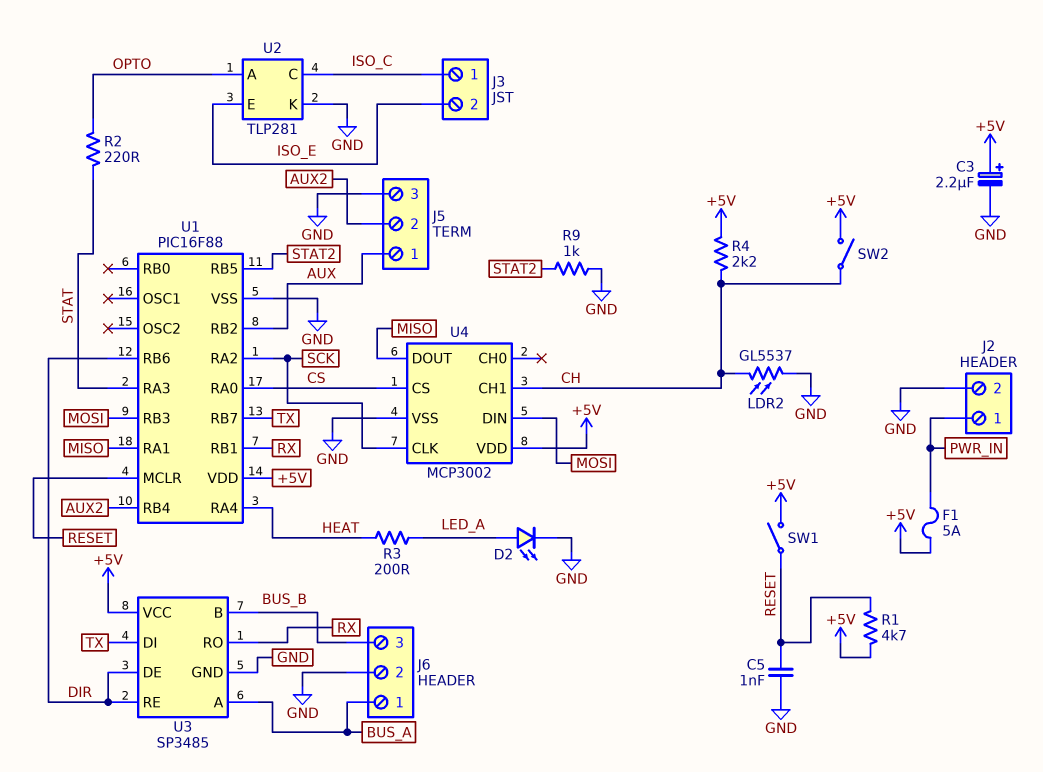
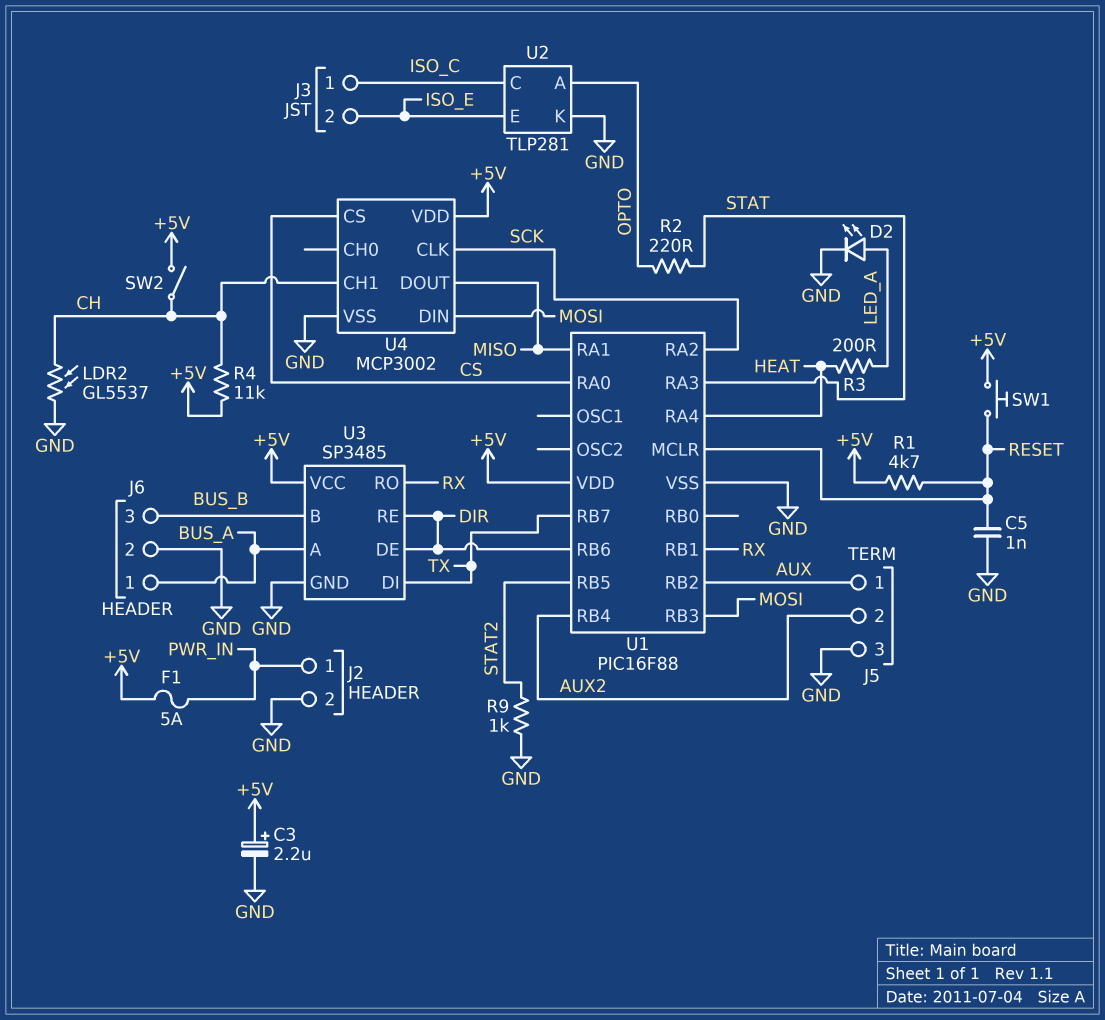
R4: 2.2k (+5V, CH) -> 11k (+5V, CH)
SW1: switch (+5V, RESET) -> button (+5V, RESET)

